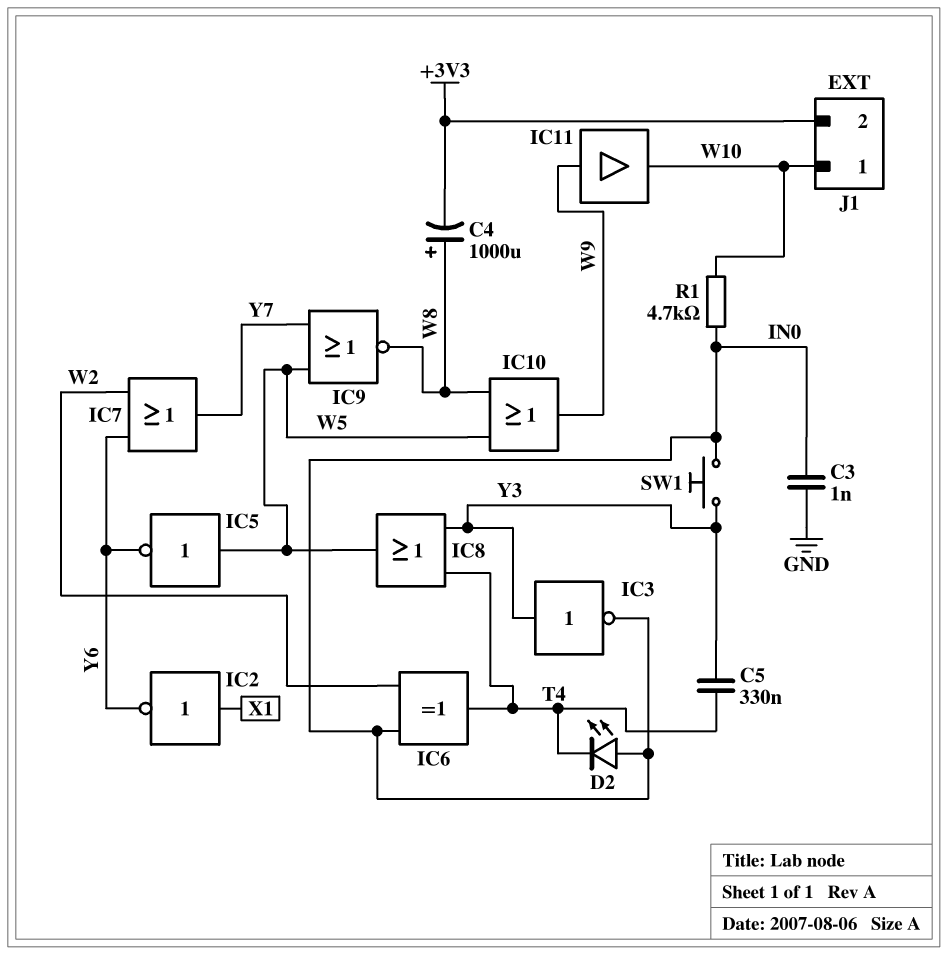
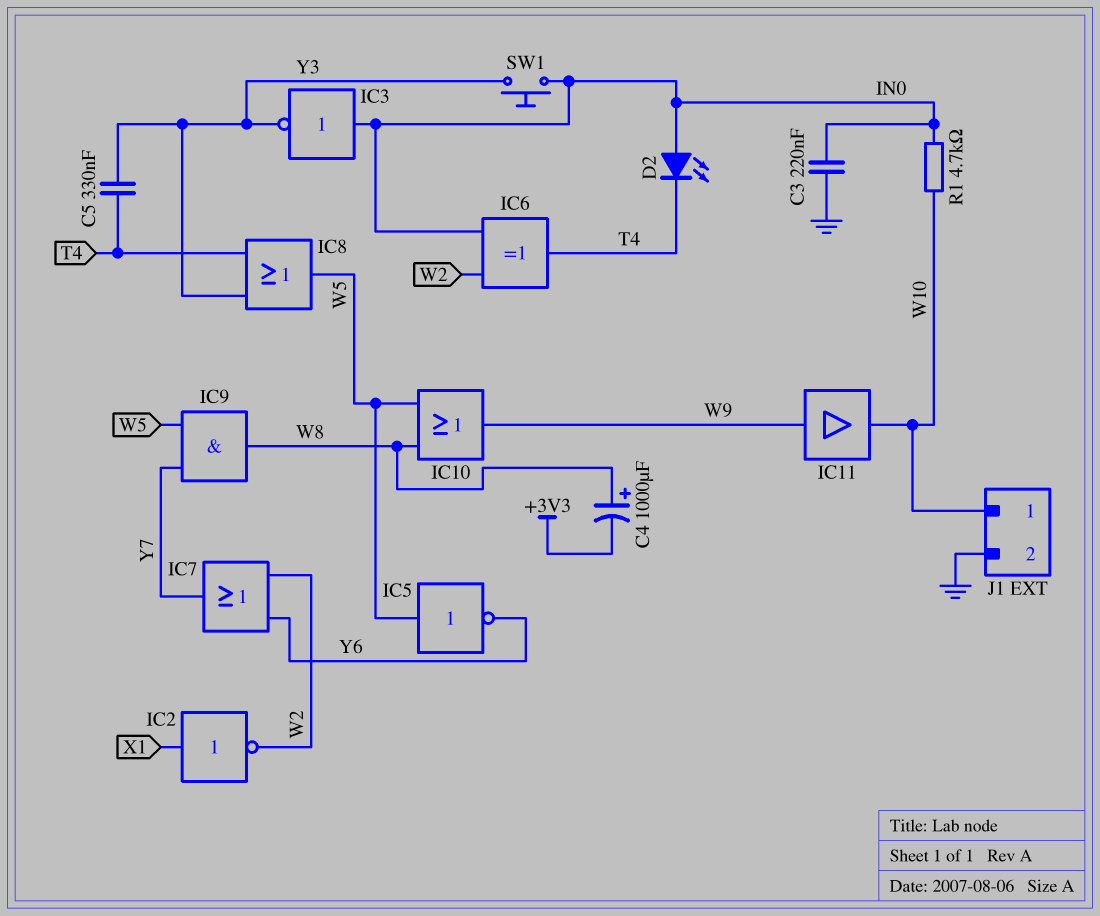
C3: 1nF (GND, IN0) -> 220nF (GND, IN0)
IC2: NOT (in X1, out Y6) -> NOT (in X1, out W2)
IC3: NOT (in Y3, out IN0) -> NOT (in IN0, out Y3)
IC9: NOR (in W5, in Y7, out W8) -> AND (in W5, in Y7, out W8)
J1 pin 2: +3V3 -> GND

